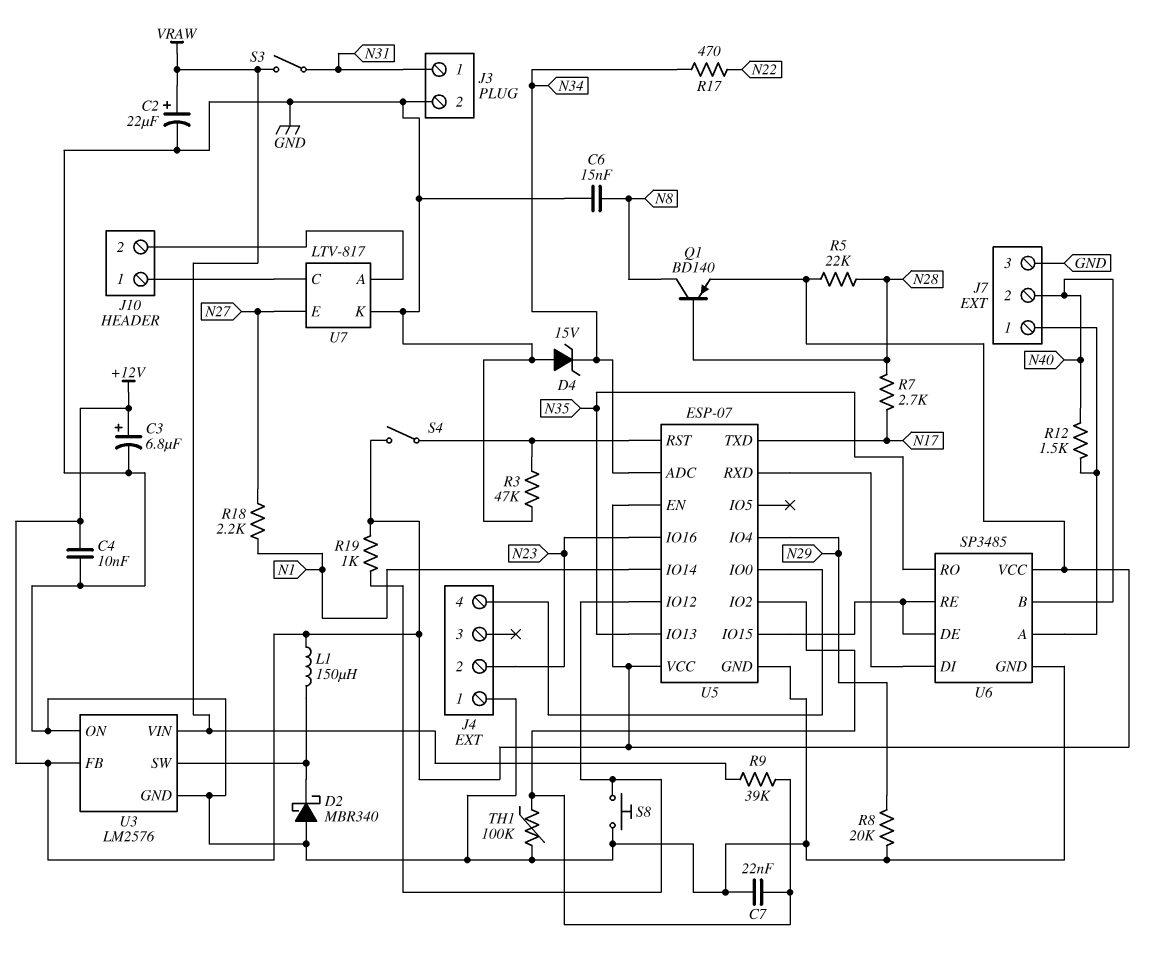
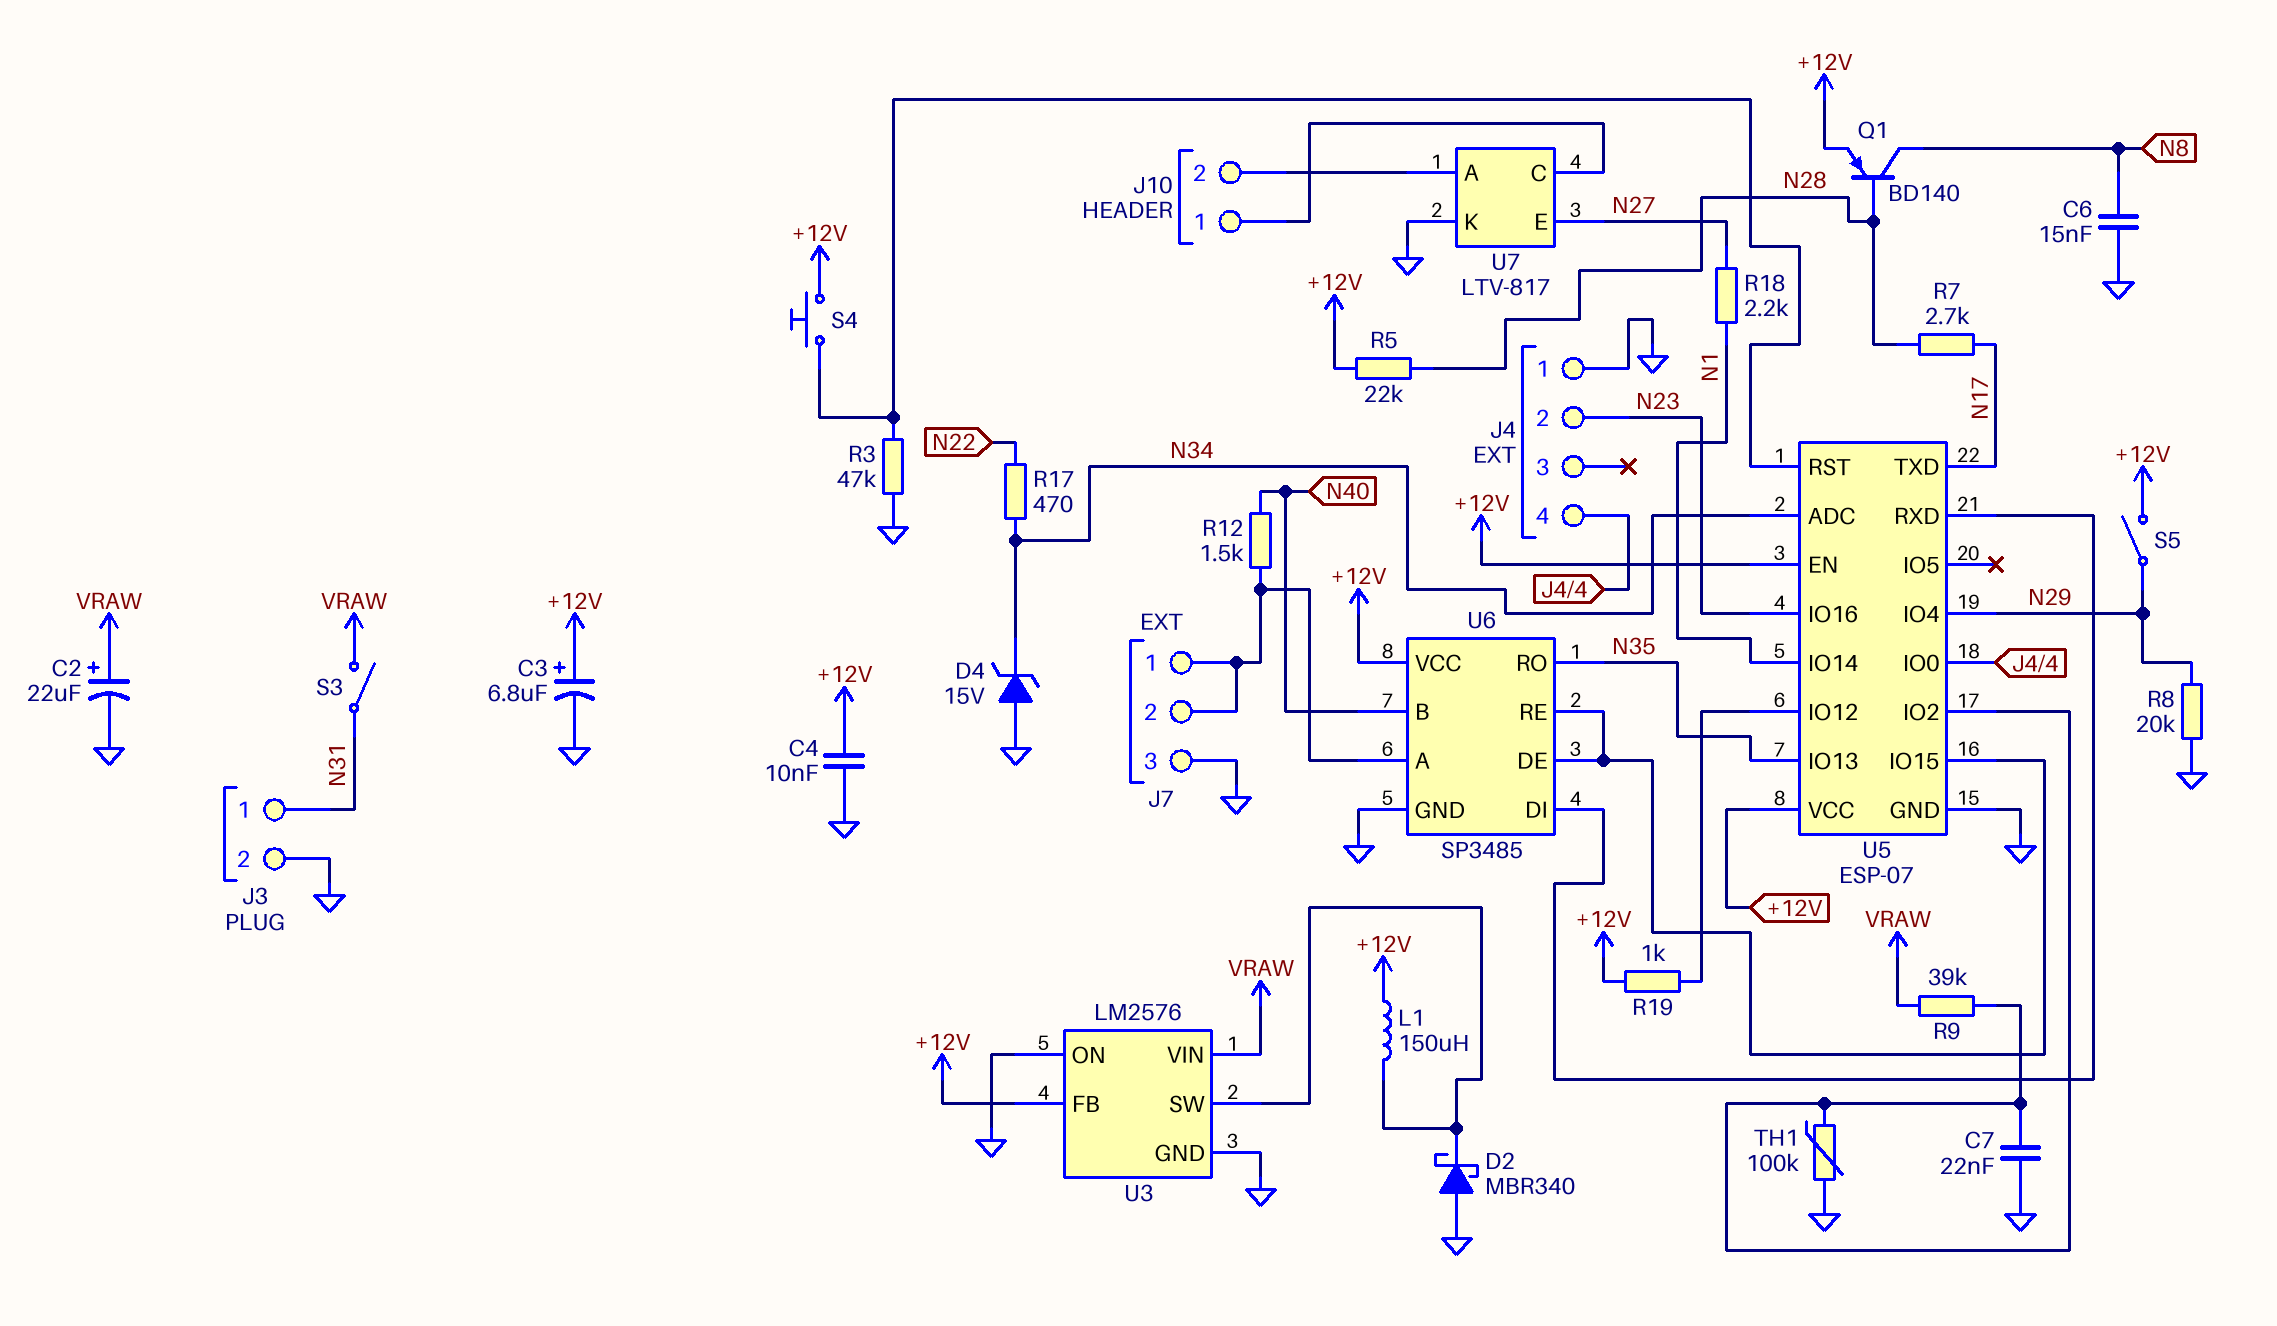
J7 pin 2: N40 -> J7/1
S4: switch (+12V, U5/RST) -> button (+12V, U5/RST)
S5: none -> switch (+12V, N29)
S8: button (GND, U5/IO12) -> none

